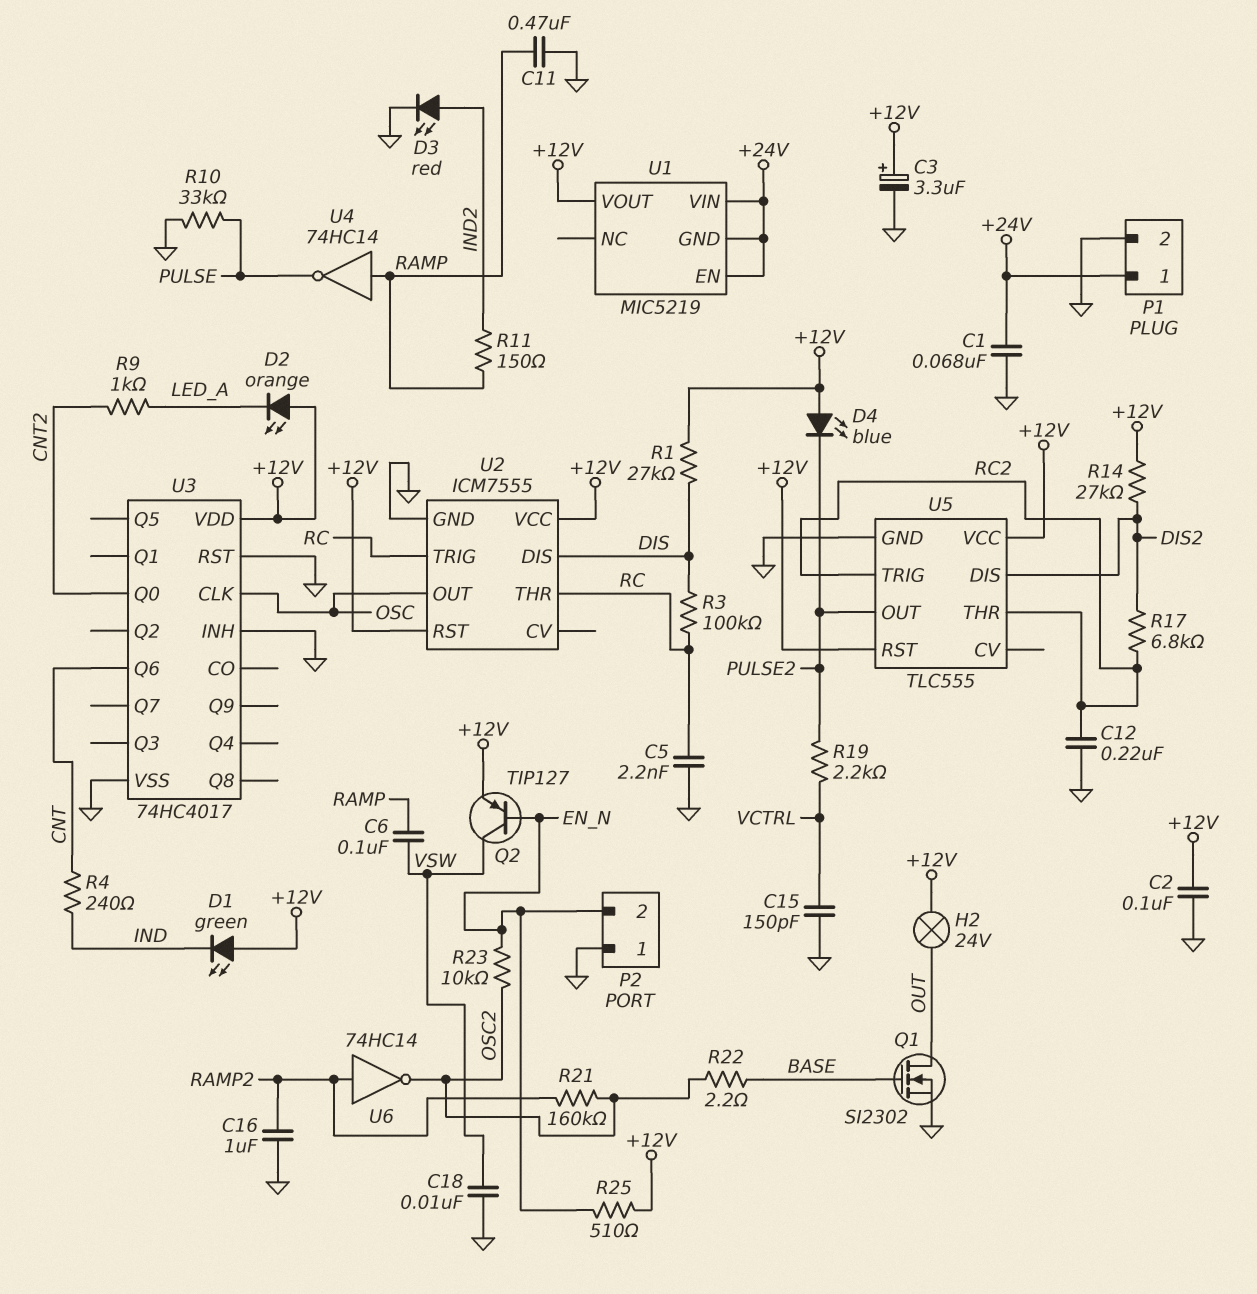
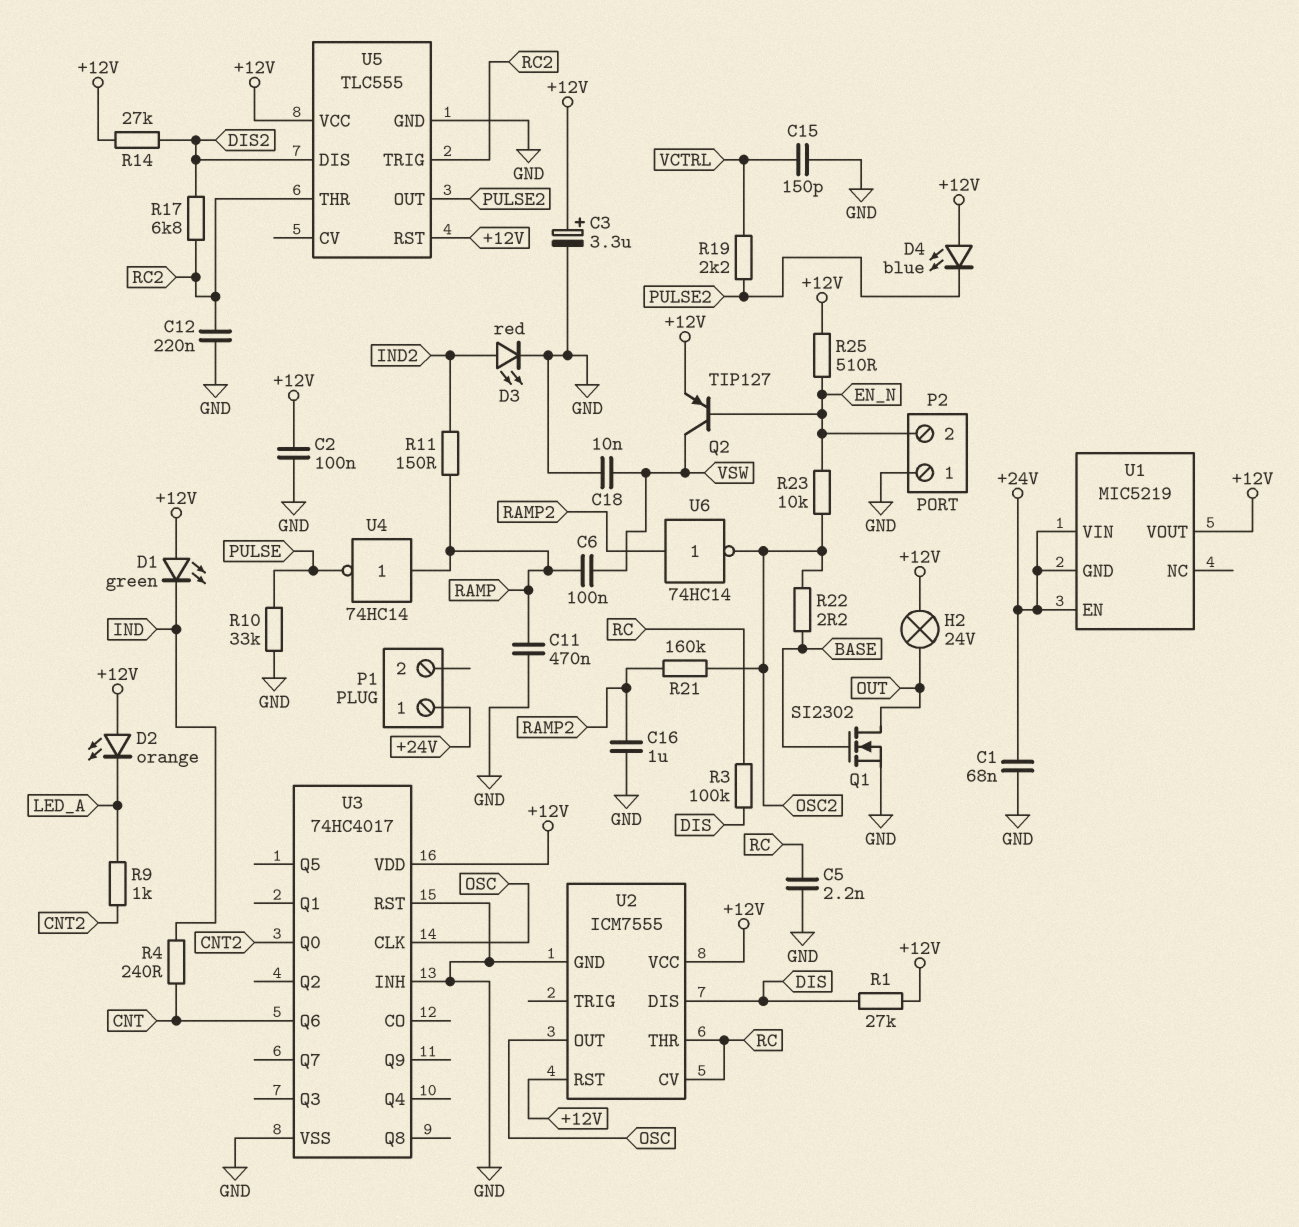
P1 pin 2: GND -> none
U2 pin CV: none -> RC
U2 pin TRIG: RC -> none

